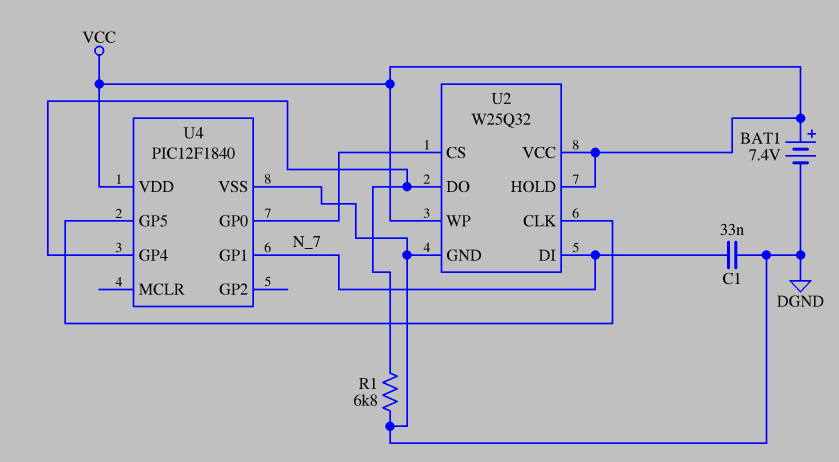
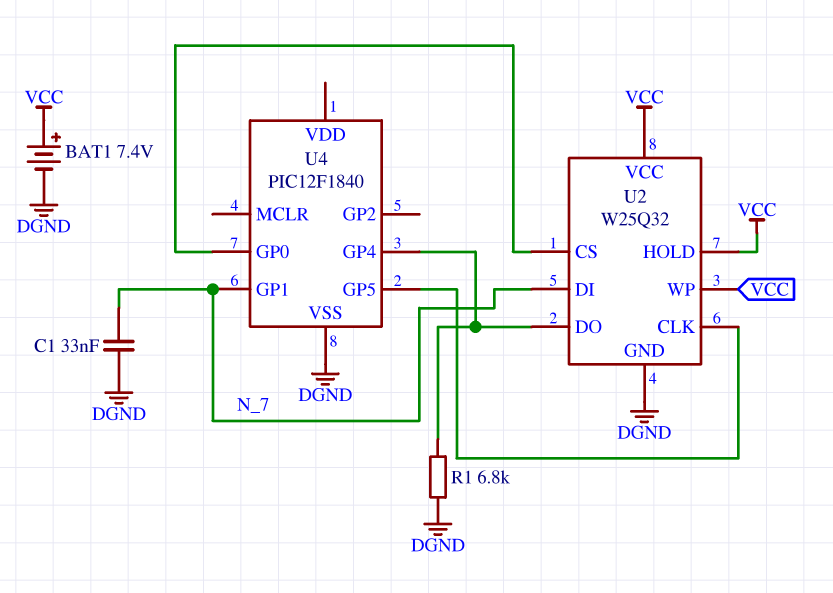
U4 pin VDD: VCC -> none

